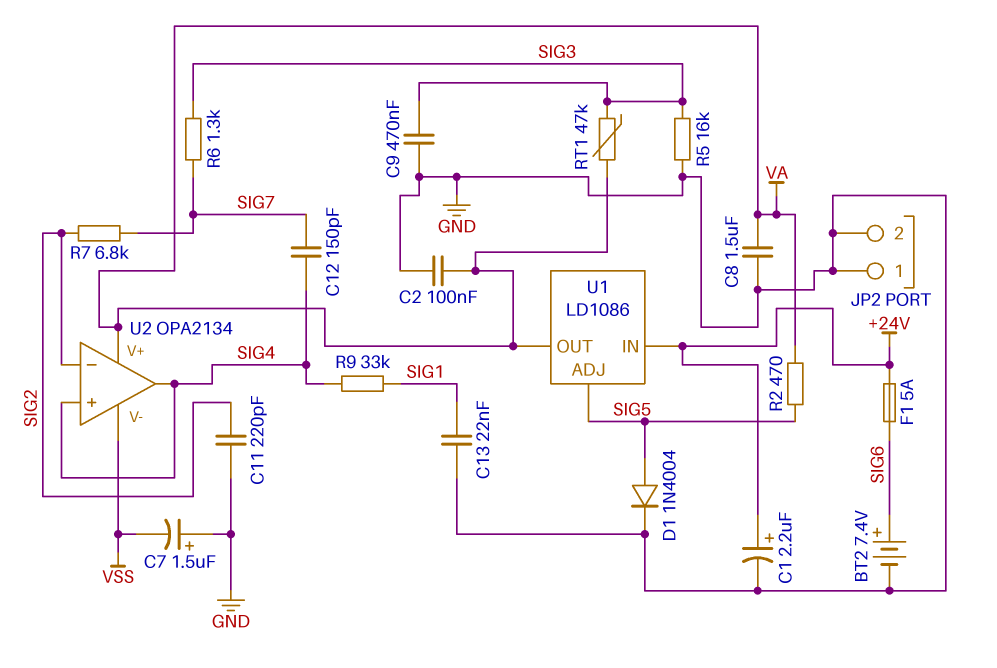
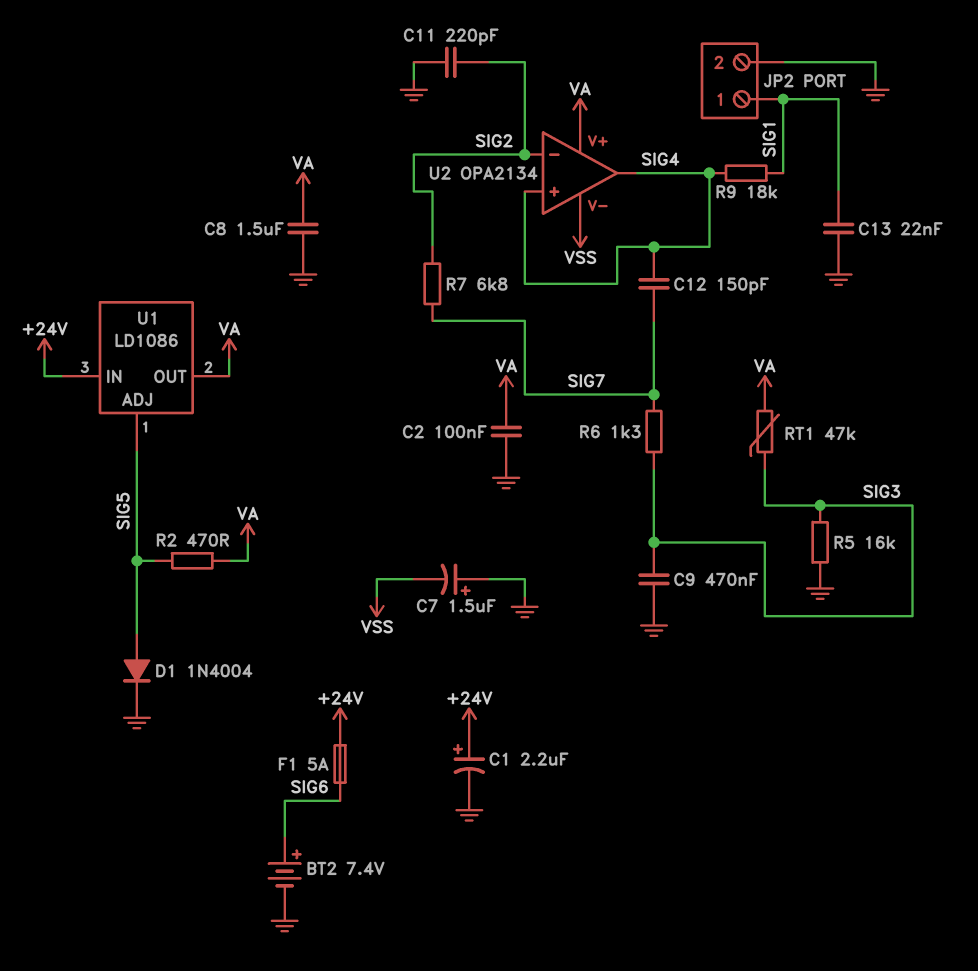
JP2 pin 1: GND -> SIG1
R9: 33k (SIG1, SIG4) -> 18k (SIG1, SIG4)

